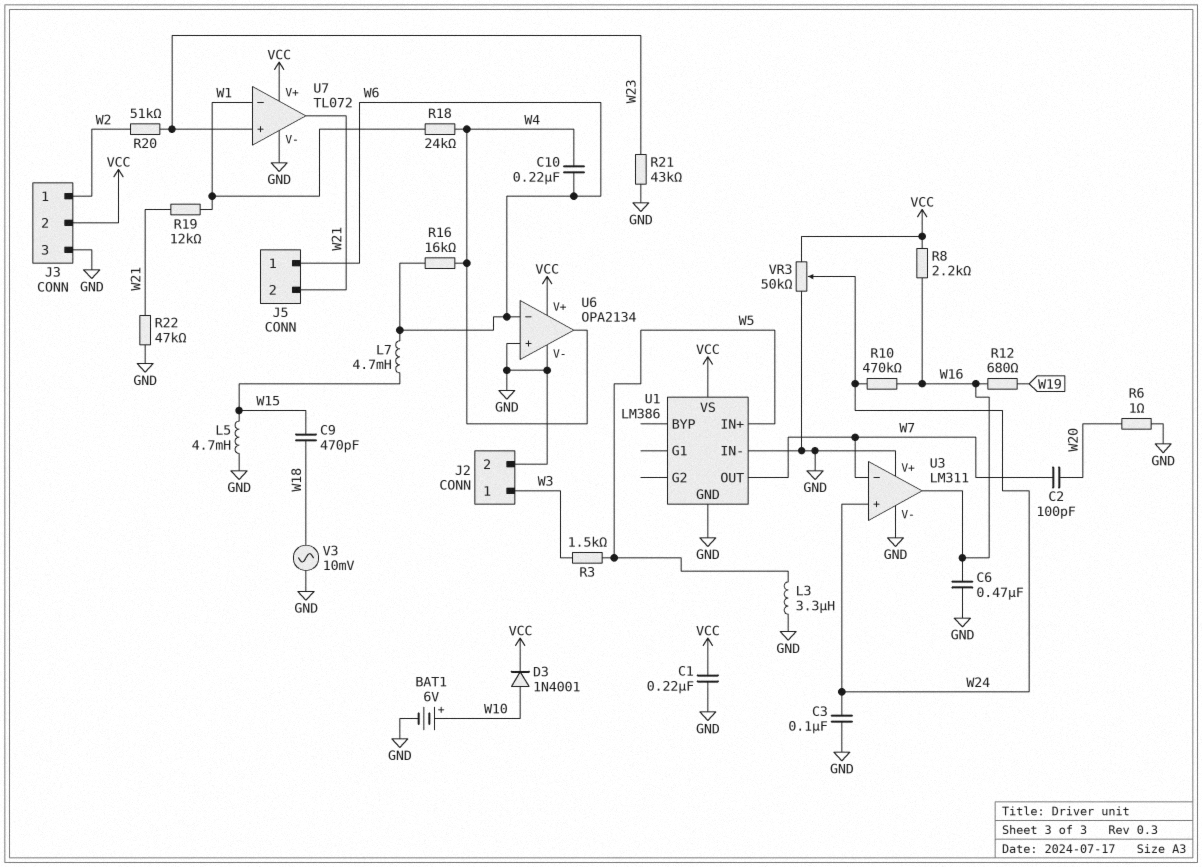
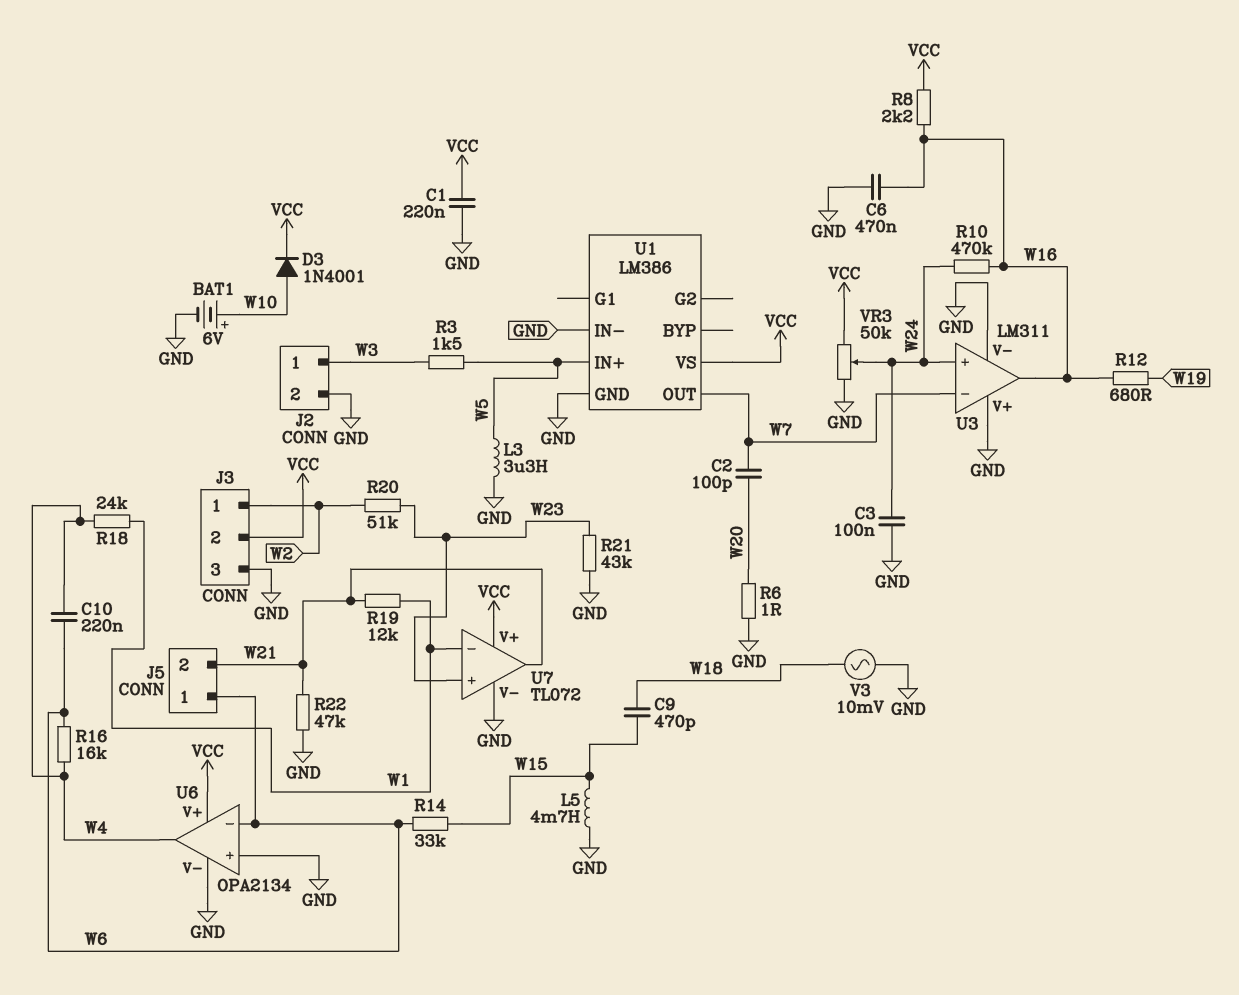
L7: 4.7mH (W6, W15) -> none
R14: none -> 33k (W6, W15)

